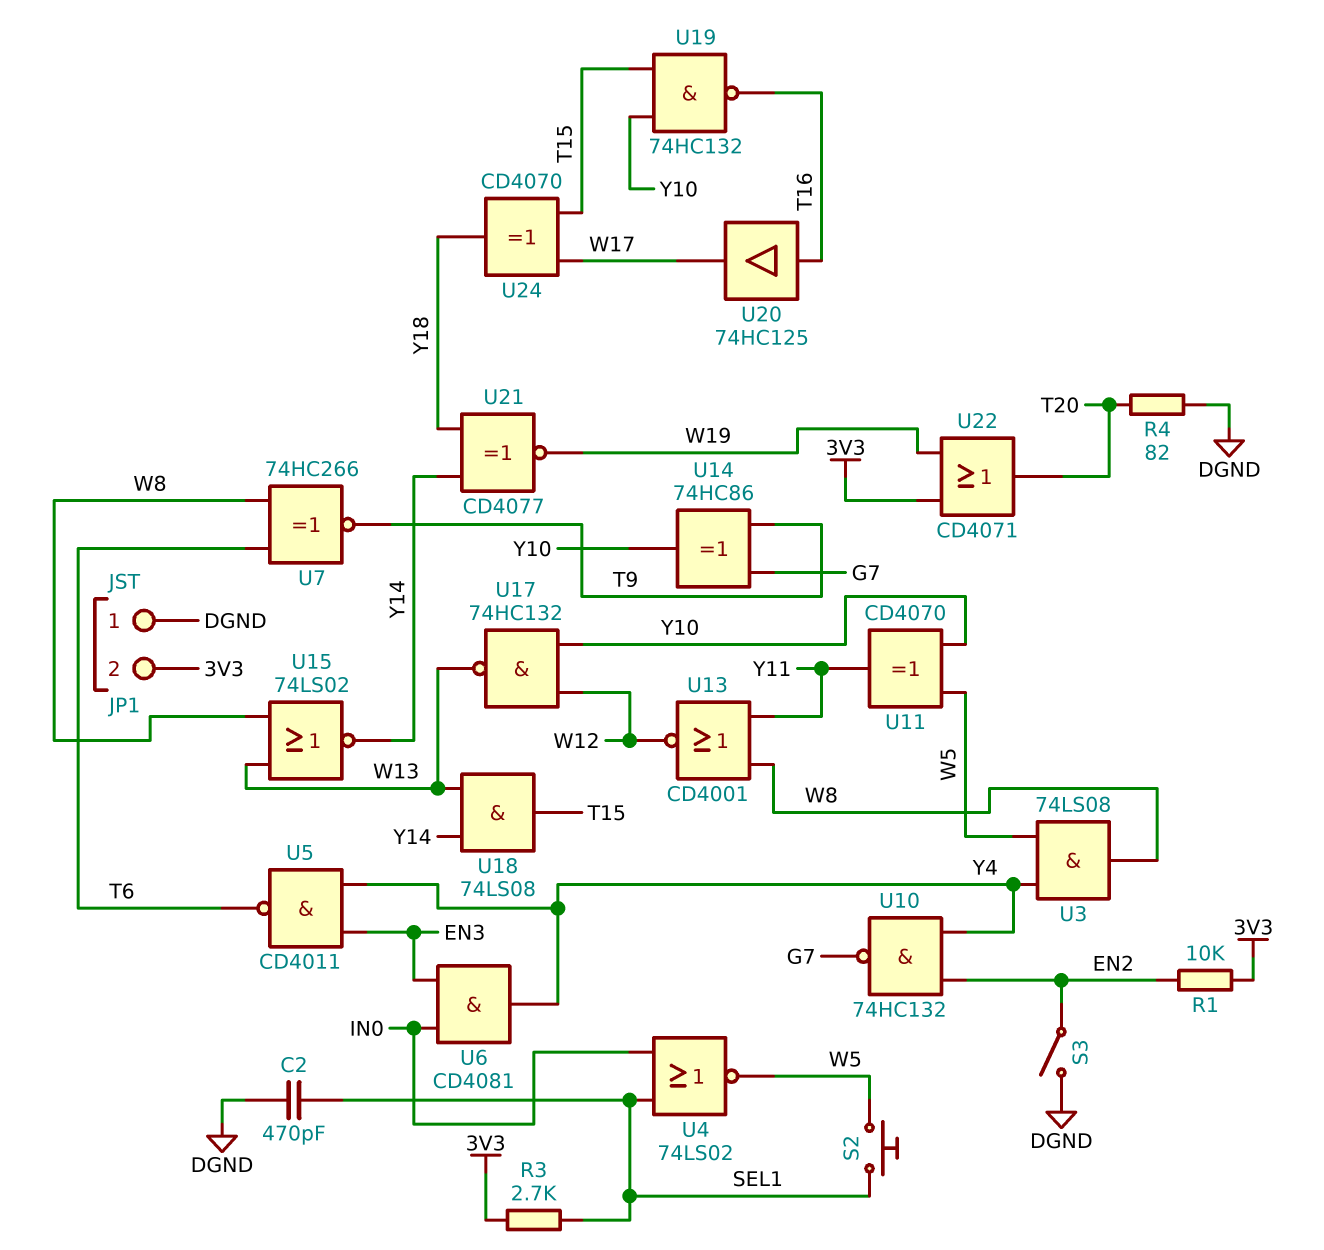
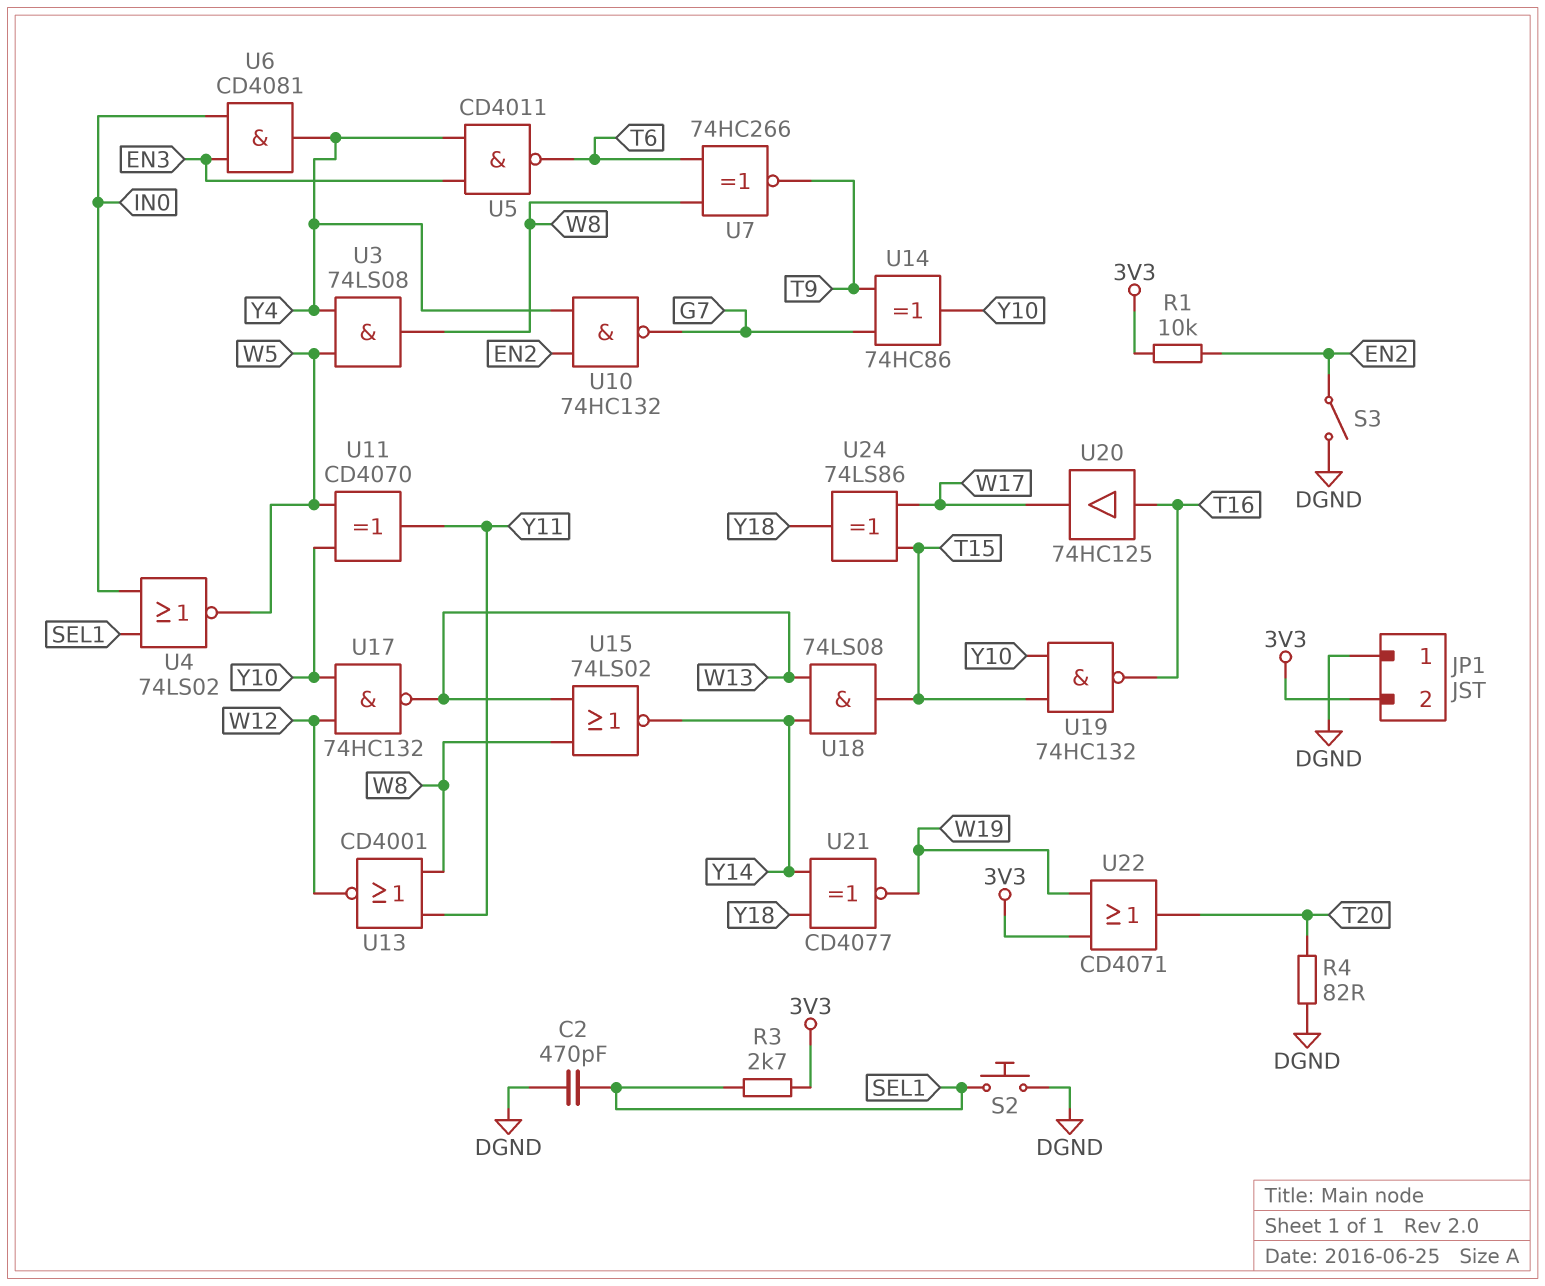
S2: button (SEL1, W5) -> button (DGND, SEL1)
U24: XOR CD4070 (in T15, in W17, out Y18) -> XOR 74LS86 (in T15, in W17, out Y18)

